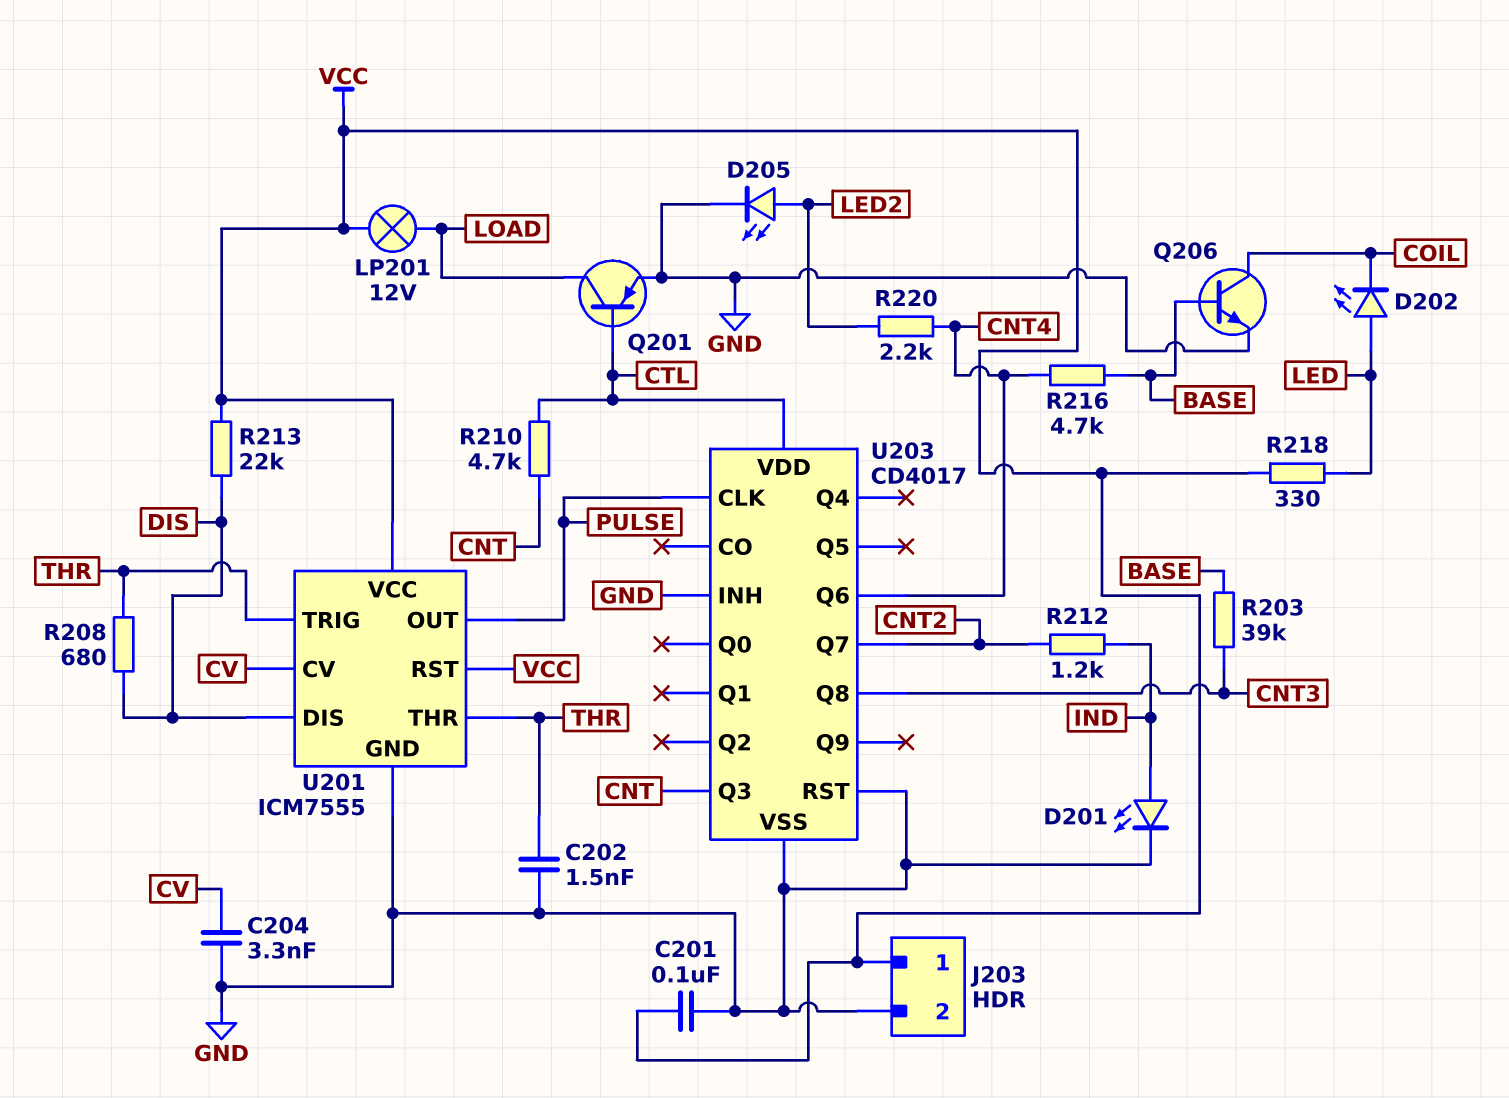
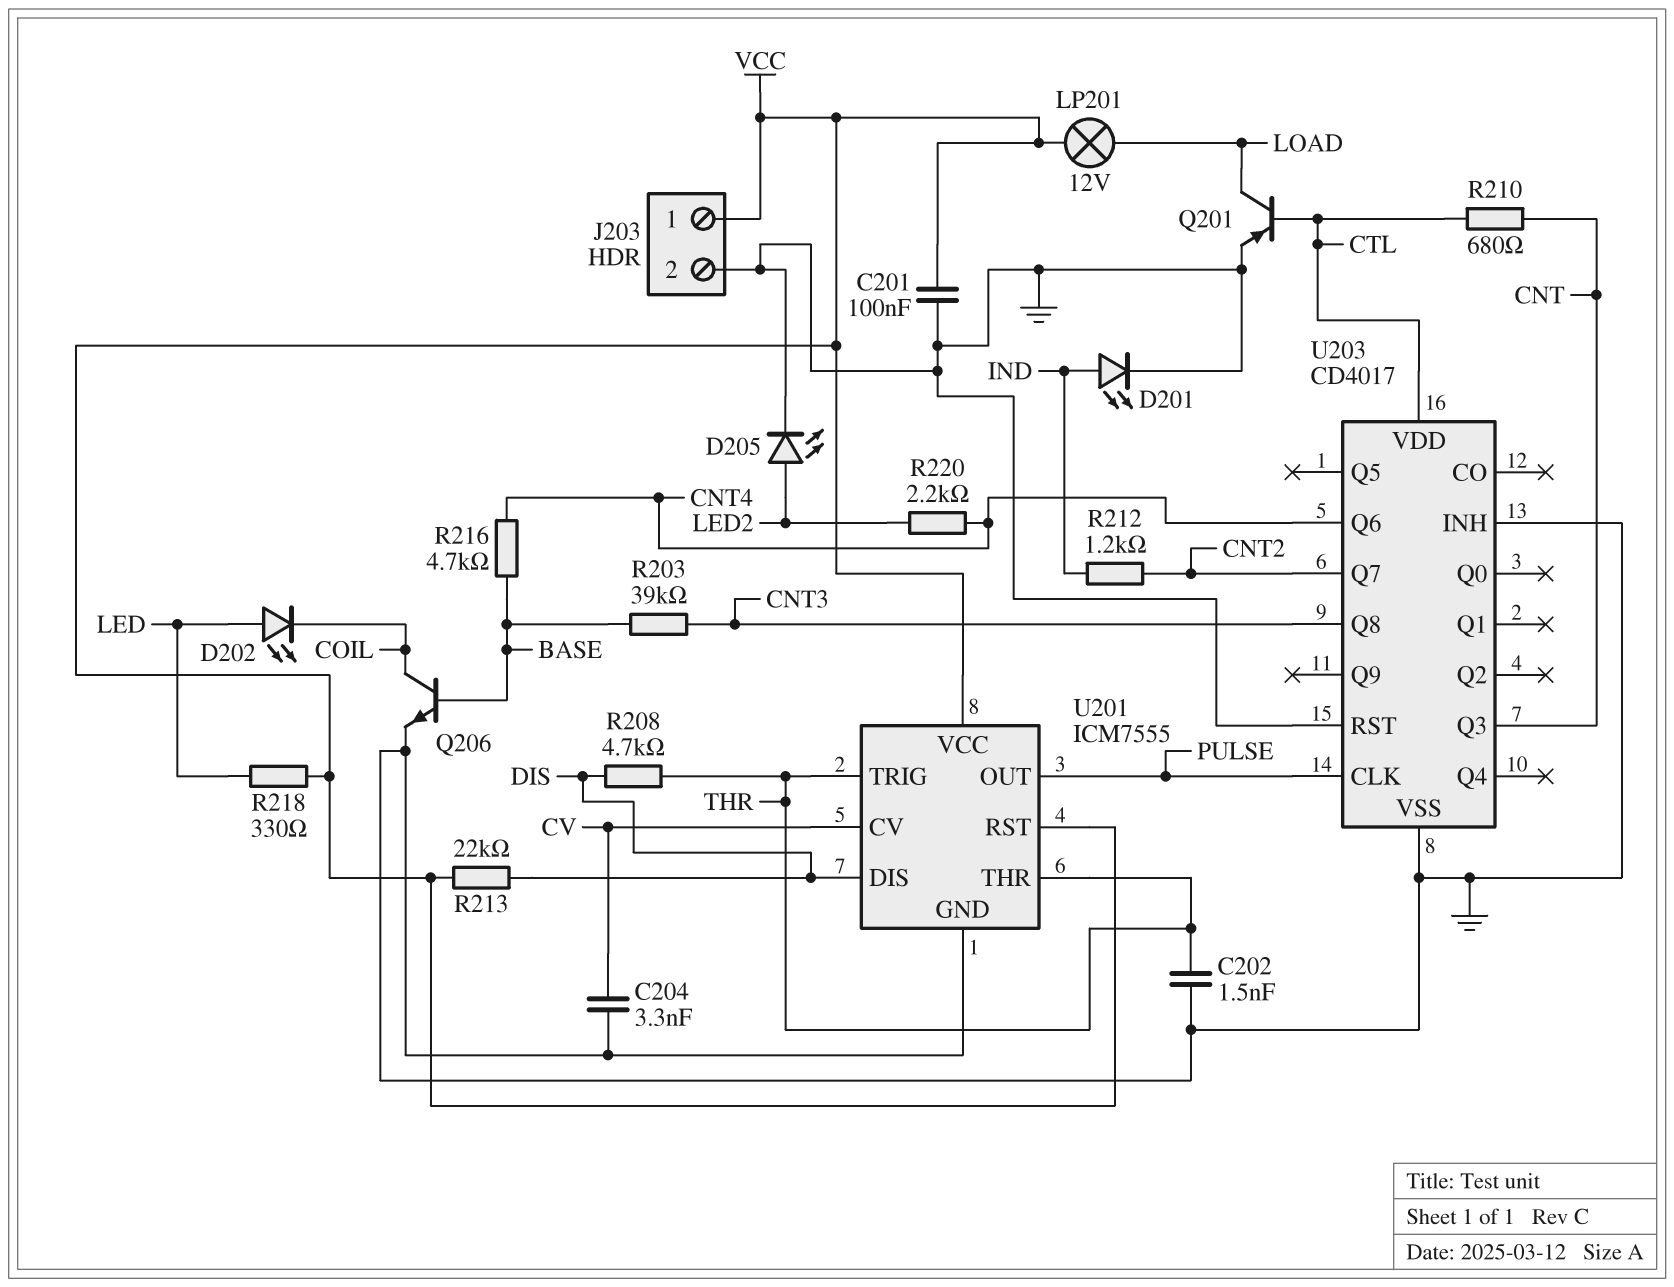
R208: 680 (DIS, THR) -> 4.7k (DIS, THR)
R210: 4.7k (CNT, CTL) -> 680 (CNT, CTL)

